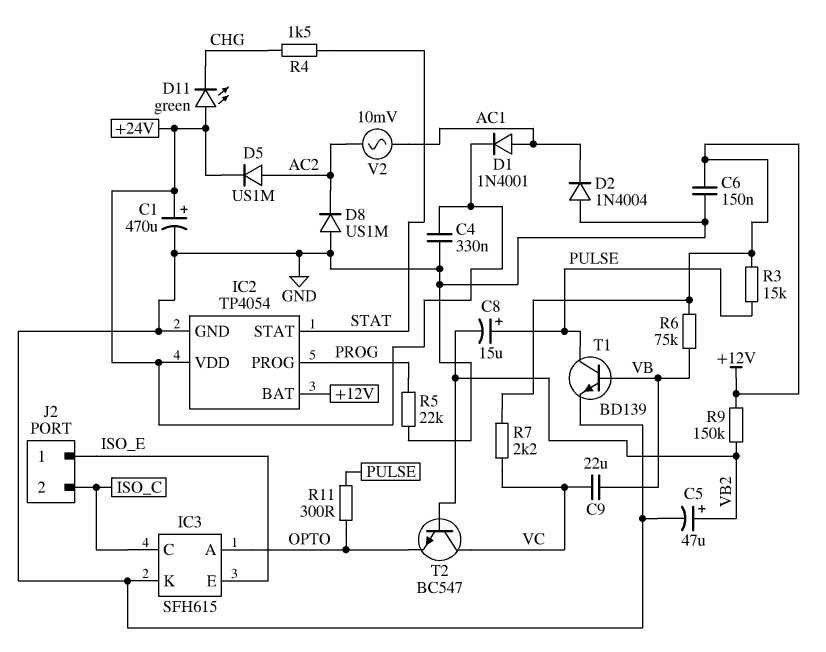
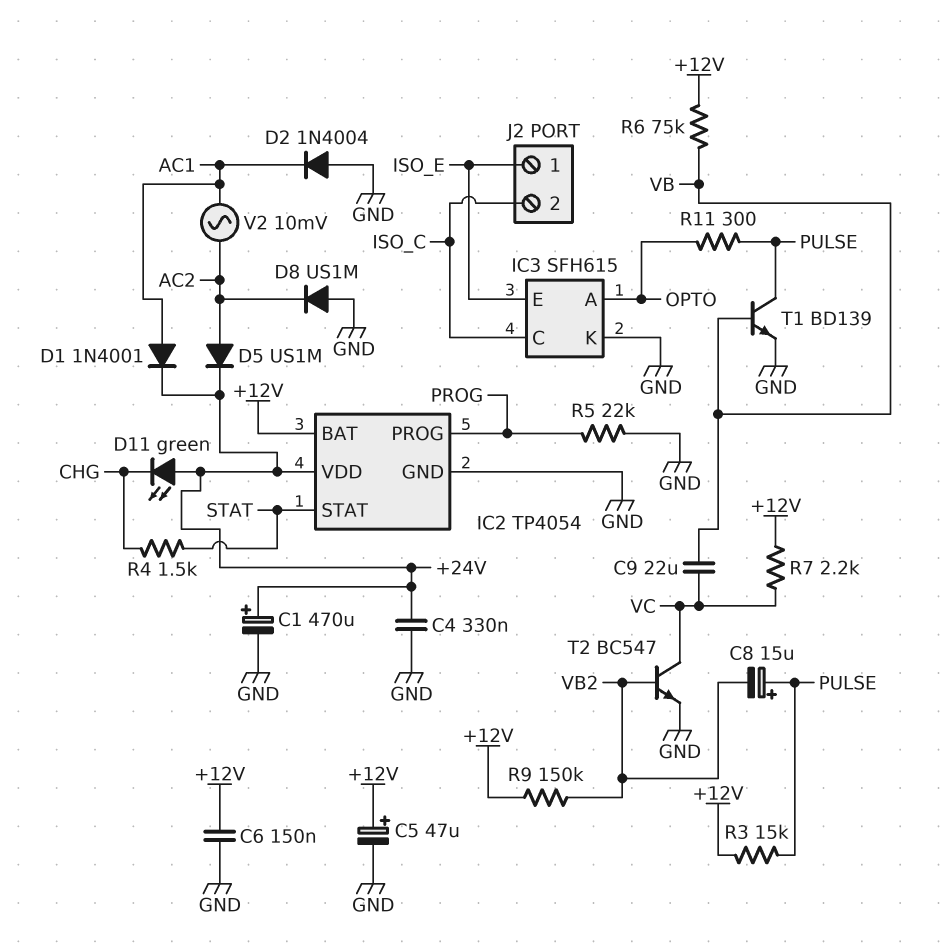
C5: 47uF (plus VB2, minus GND) -> 47uF (plus +12V, minus GND)
T2: NPN BC547 (B VB2, C VC, E OPTO) -> NPN BC547 (B VB2, C VC, E GND)

